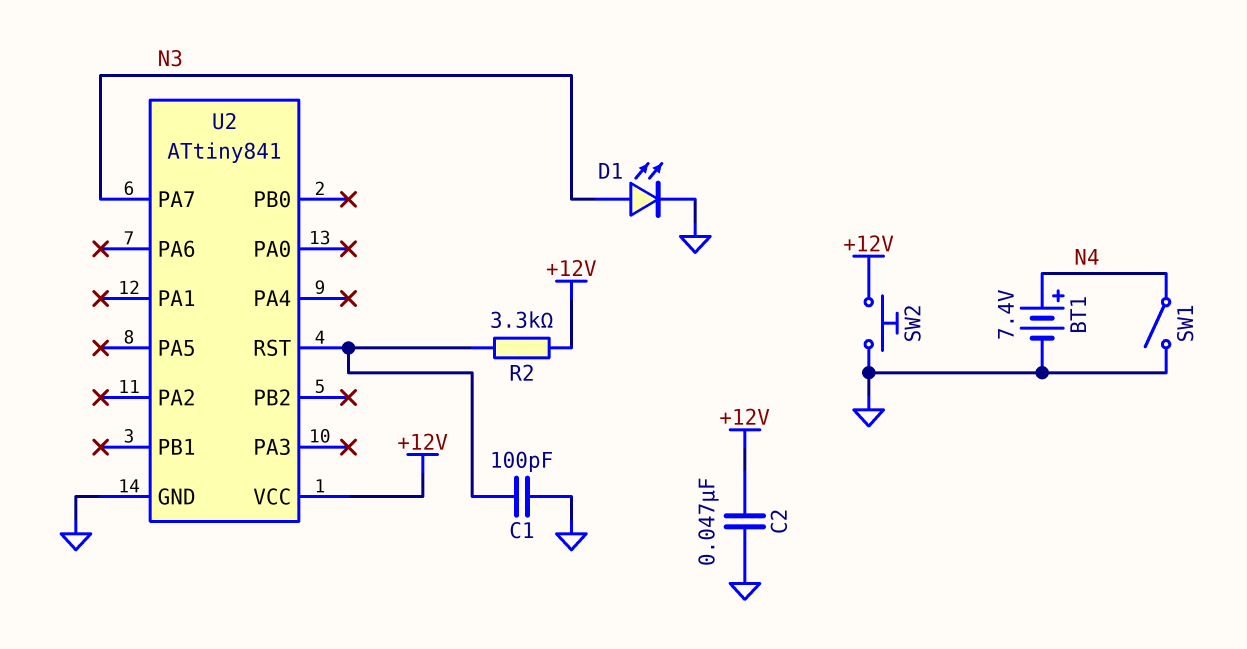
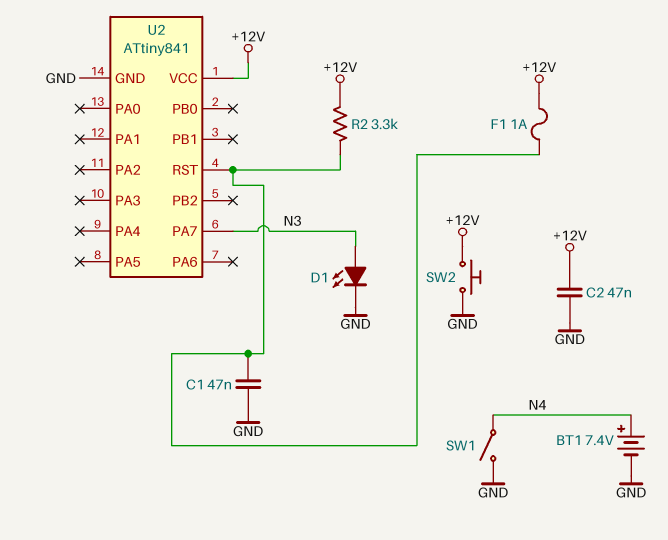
C1: 100pF (GND, U2/RST) -> 47nF (GND, U2/RST)
F1: none -> 1A (+12V, U2/RST)

